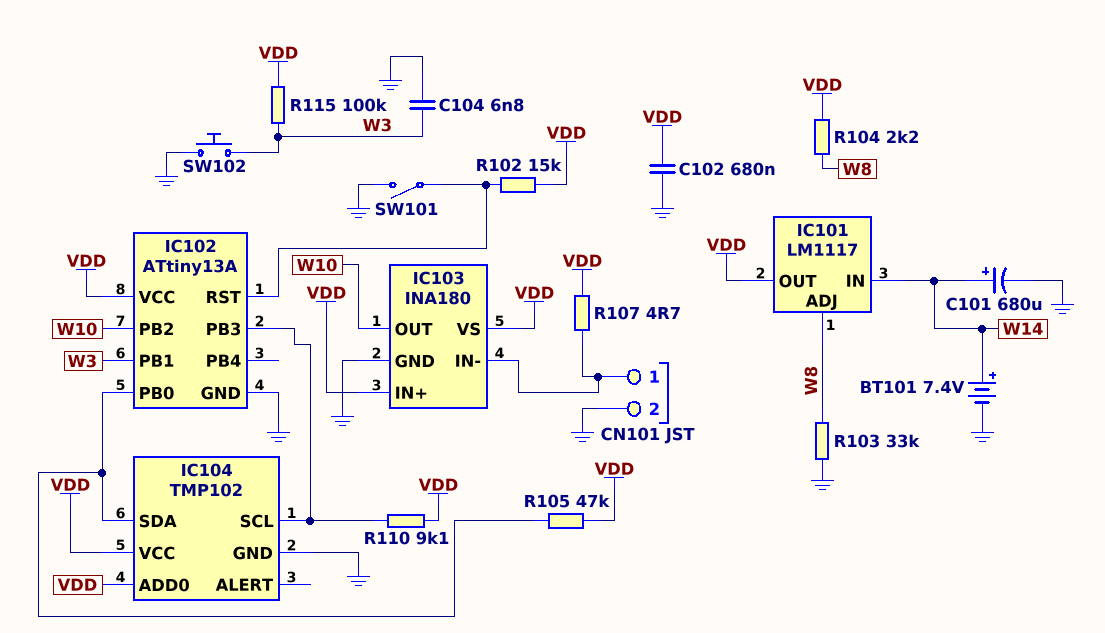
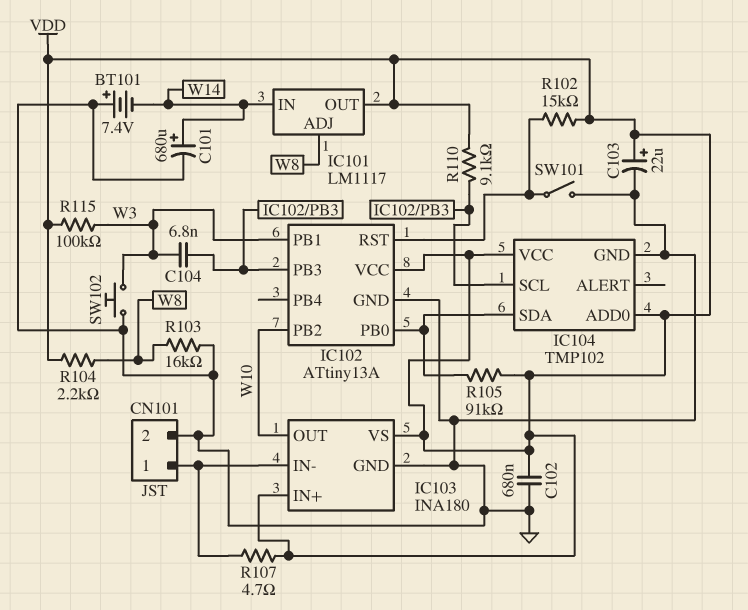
BT101: 7.4V (plus W14, minus GND) -> 7.4V (plus GND, minus W14)
C103: none -> 22uF (plus VDD, minus GND)
C104: 6.8nF (GND, W3) -> 6.8nF (IC102/PB3, W3)
R103: 33k (GND, W8) -> 16k (GND, W8)
R105: 47k (IC102/PB0, VDD) -> 91k (IC102/PB0, VDD)

